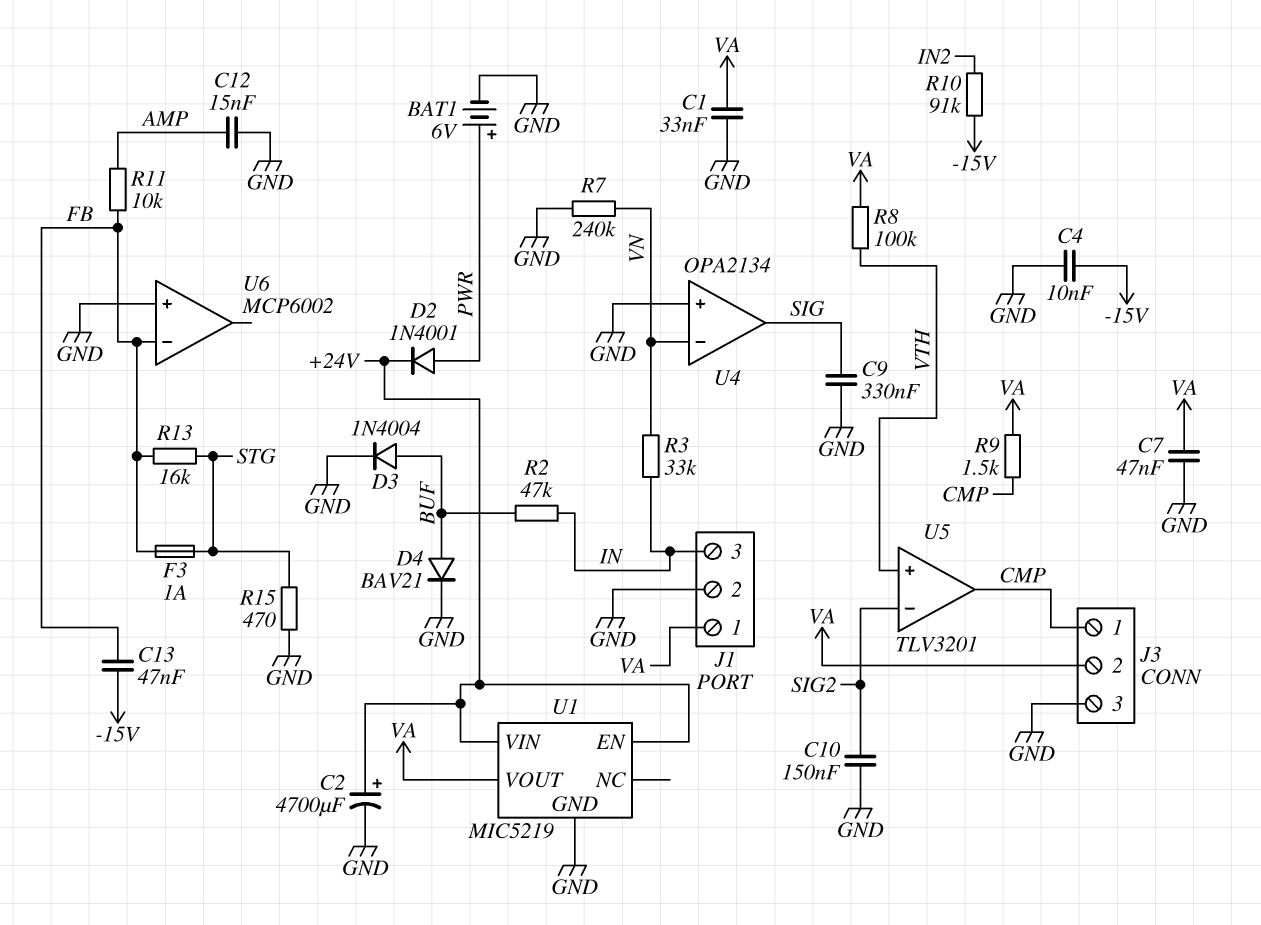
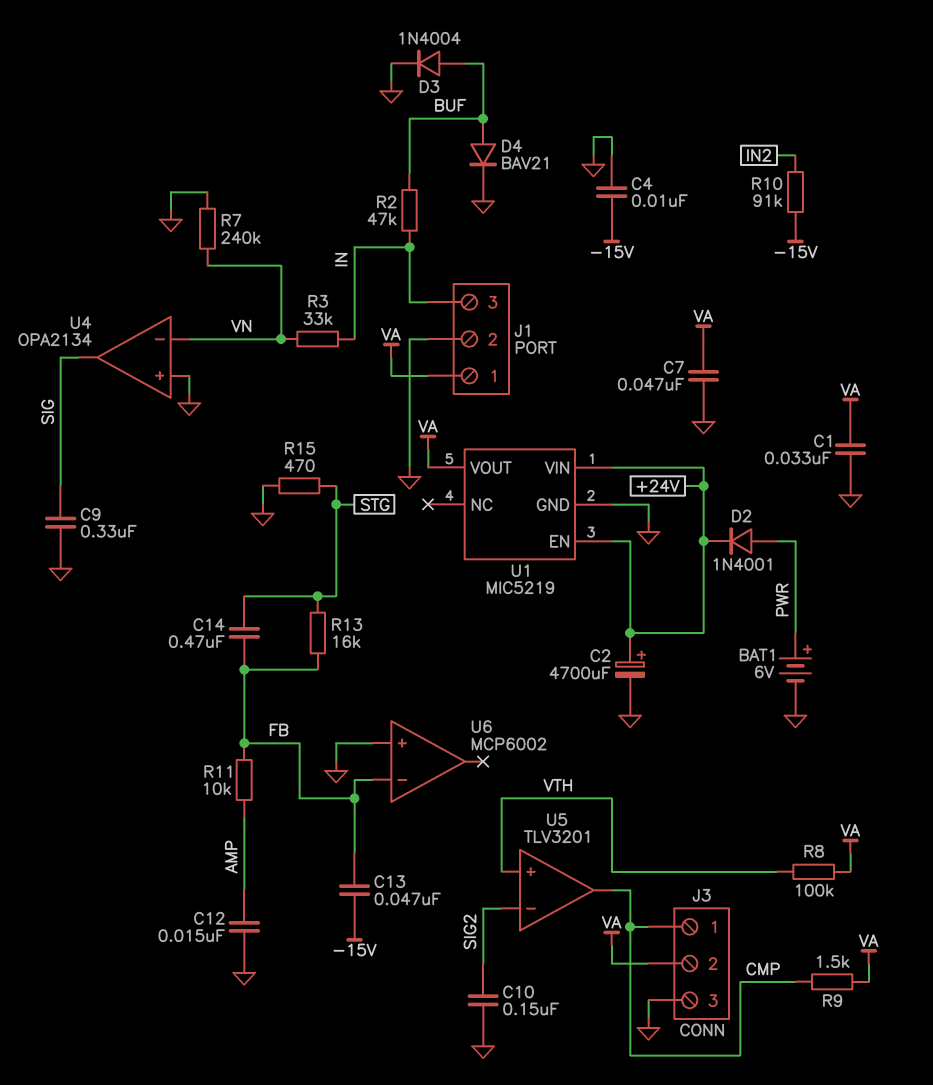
C14: none -> 470nF (FB, STG)
F3: 1A (FB, STG) -> none

